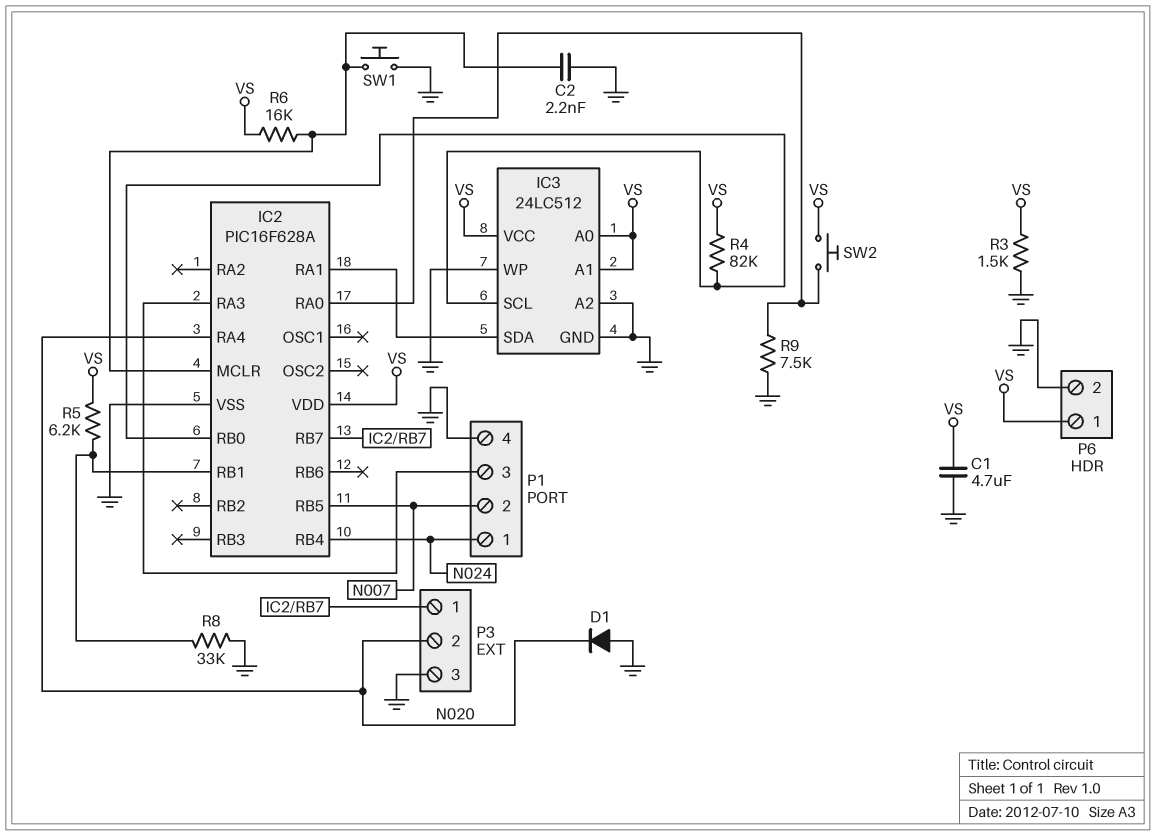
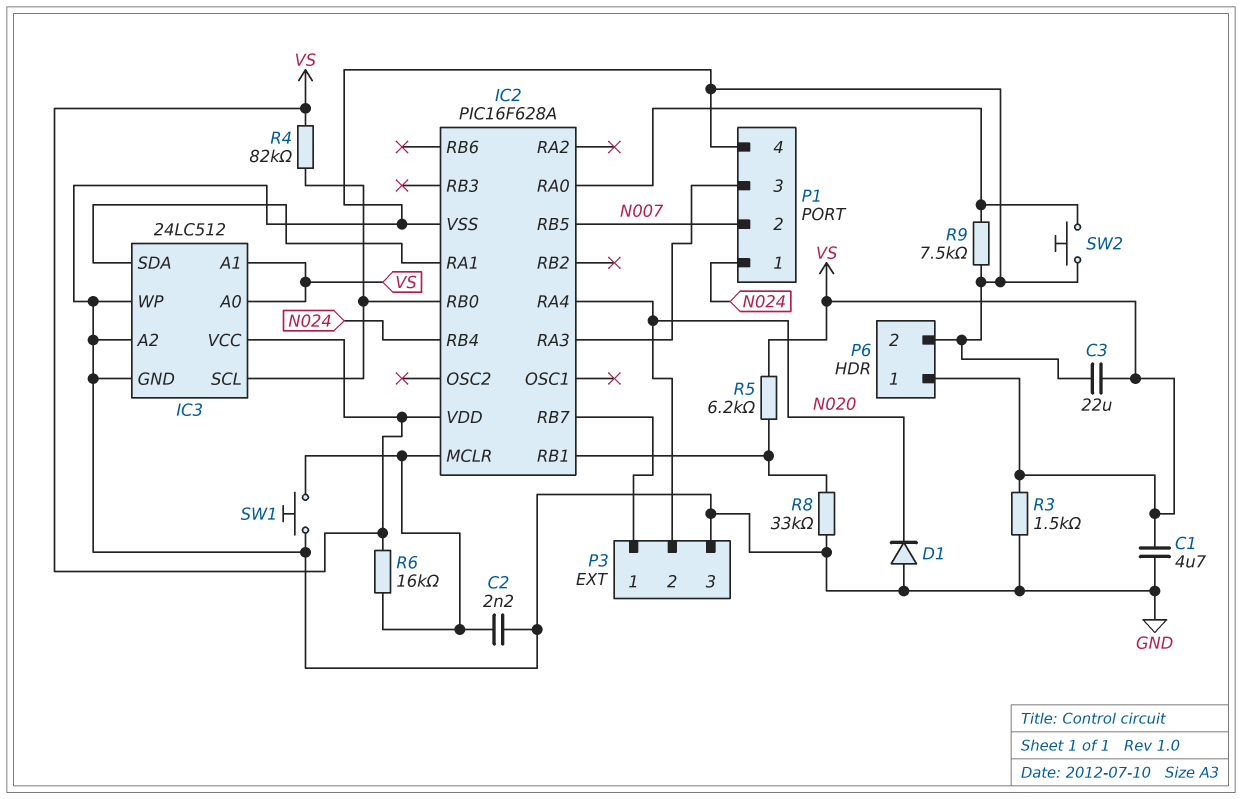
C3: none -> 22uF (GND, VS)
SW2: button (IC2/RA0, VS) -> button (GND, IC2/RA0)

